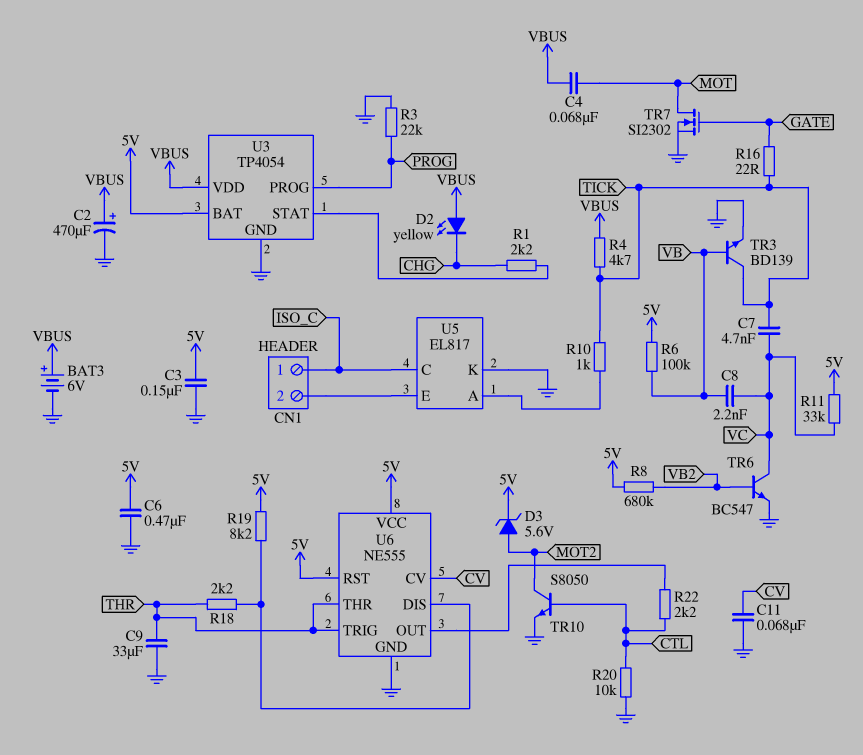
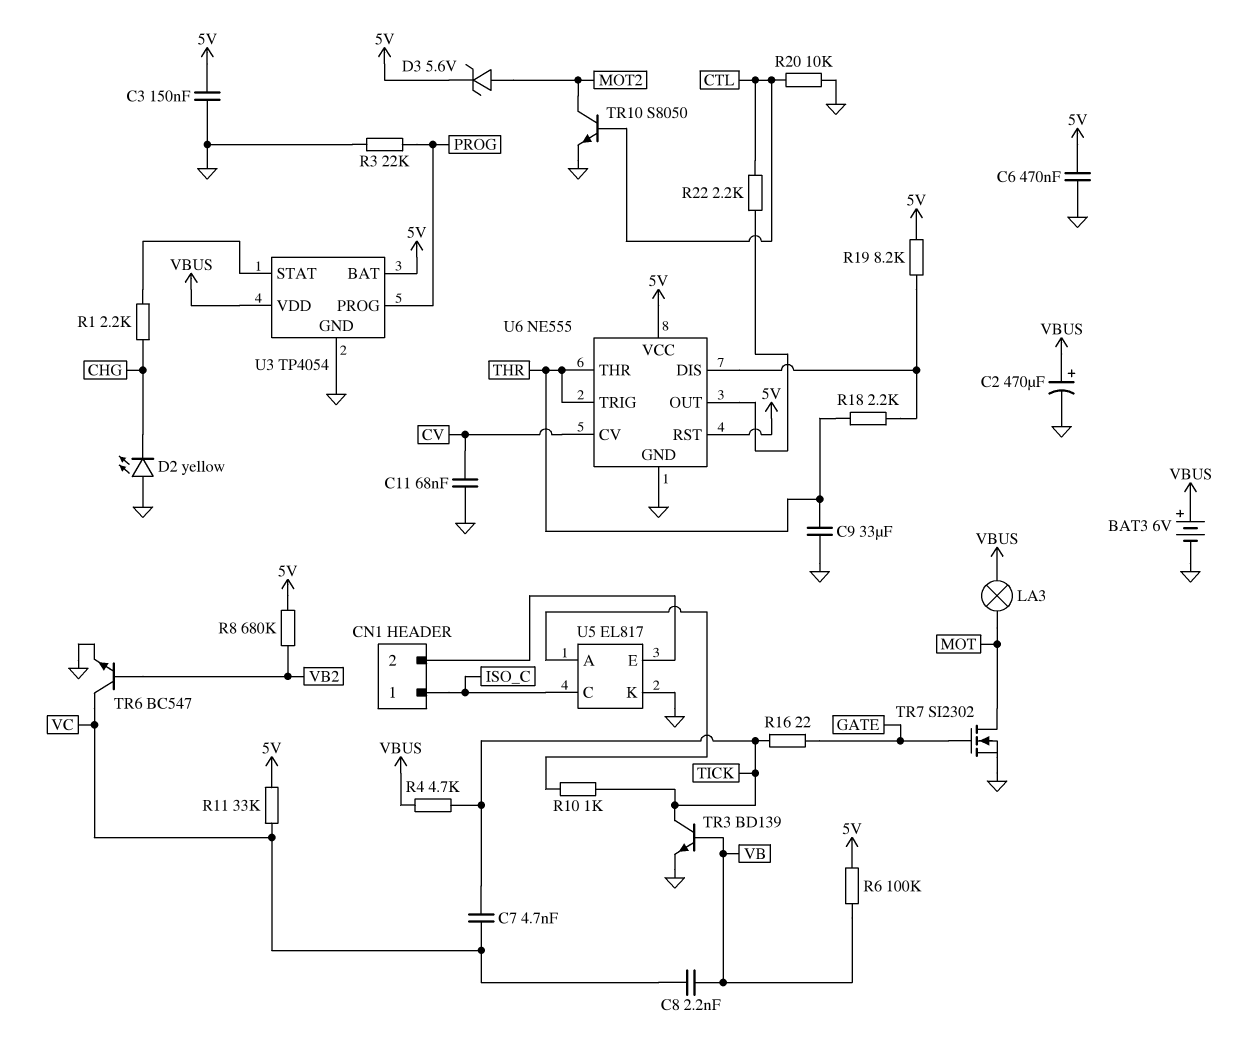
C4: 68nF (MOT, VBUS) -> none
D2: LED yellow (A VBUS, K CHG) -> LED yellow (A GND, K CHG)
LA3: none -> lamp (MOT, VBUS)

